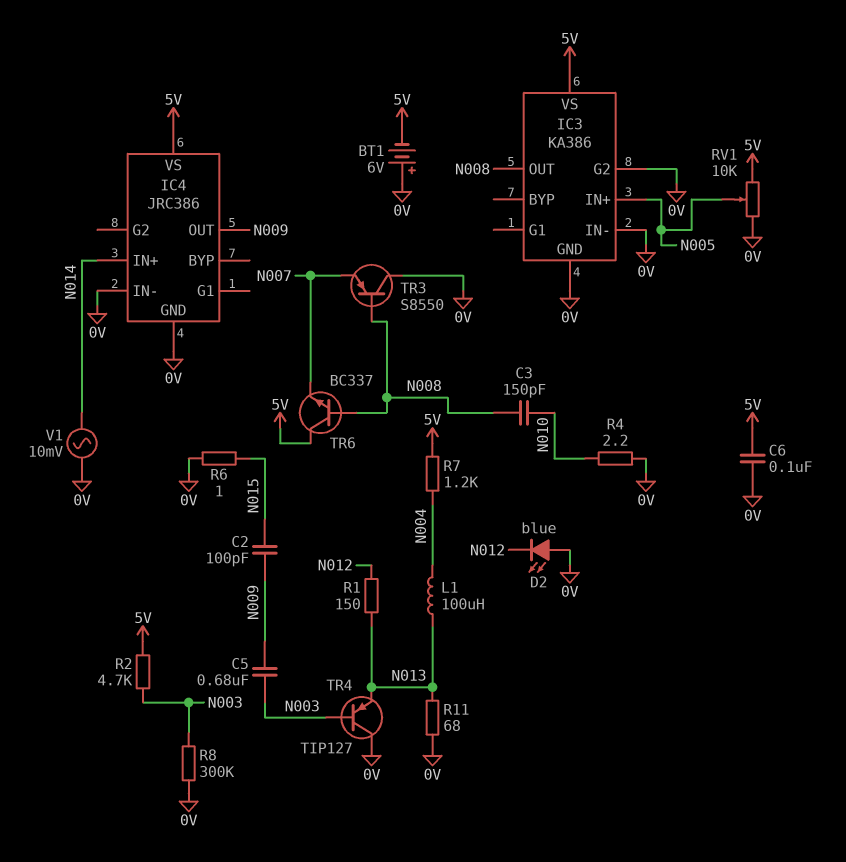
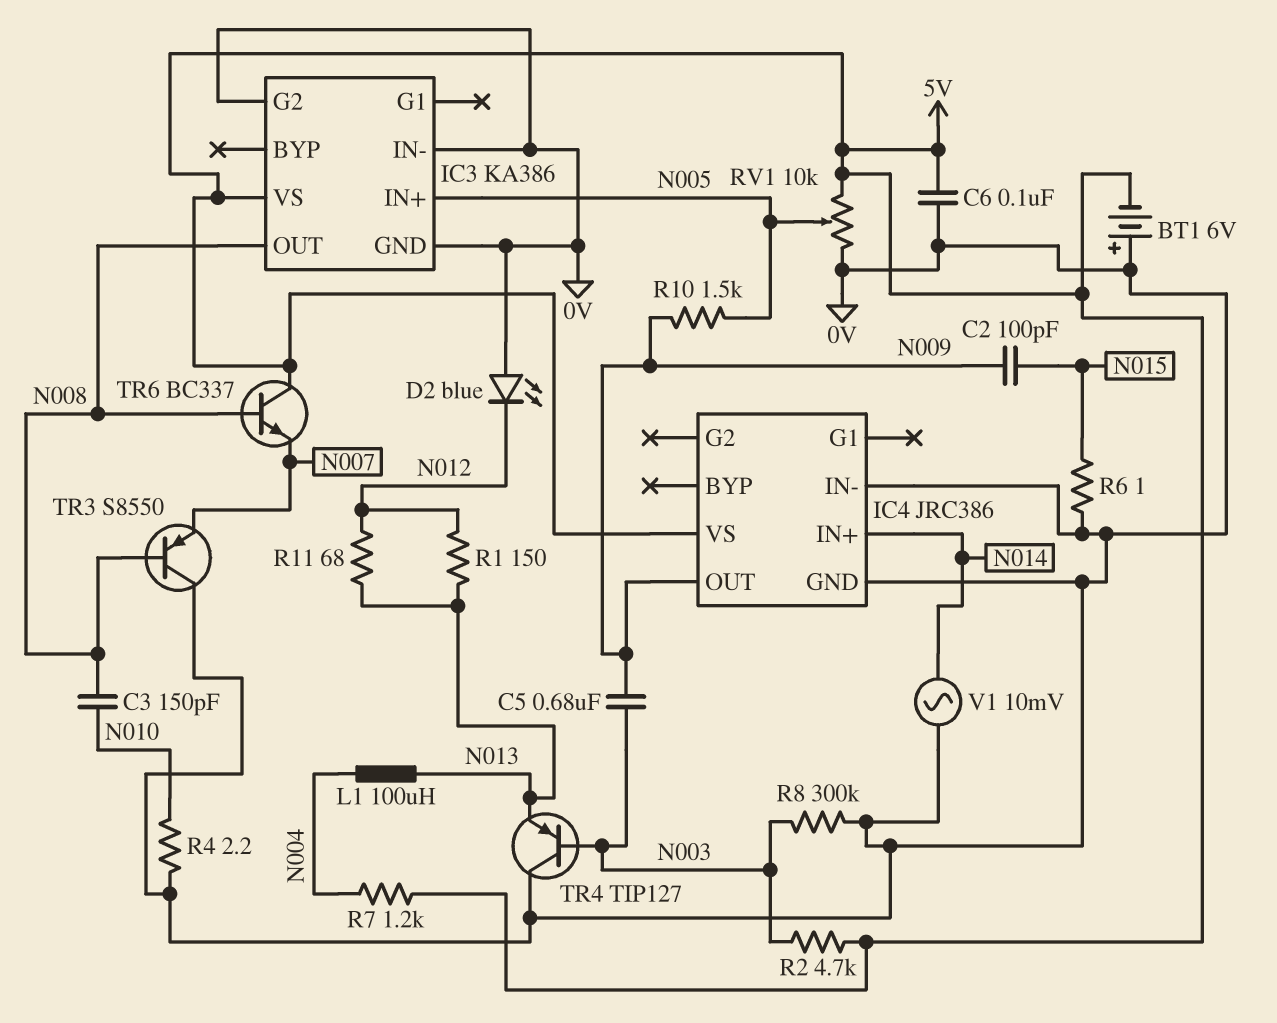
R10: none -> 1.5k (N005, N009)
R11: 68 (0V, N013) -> 68 (N012, N013)

